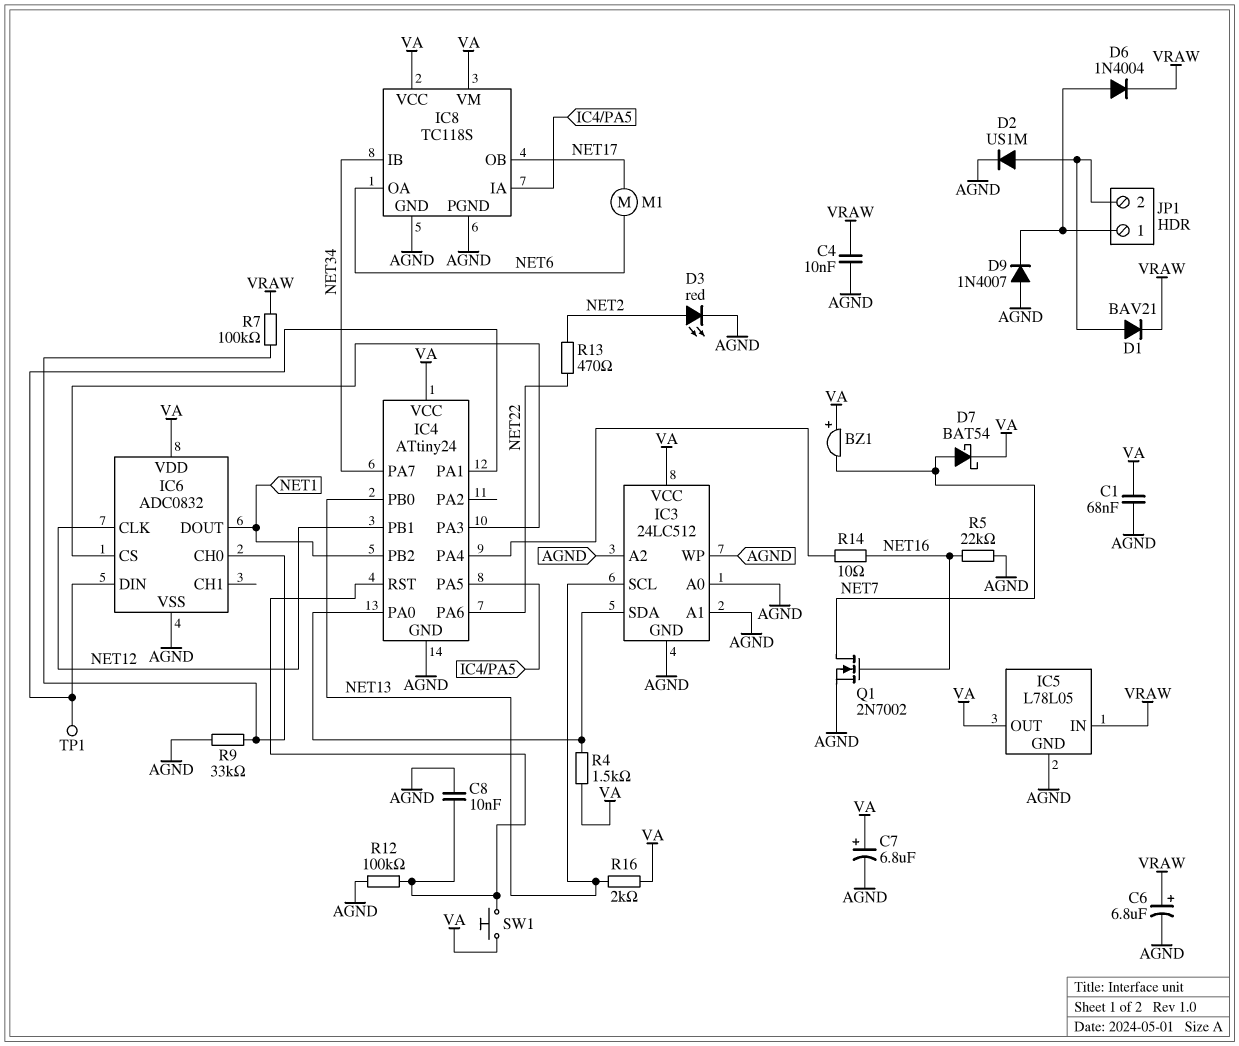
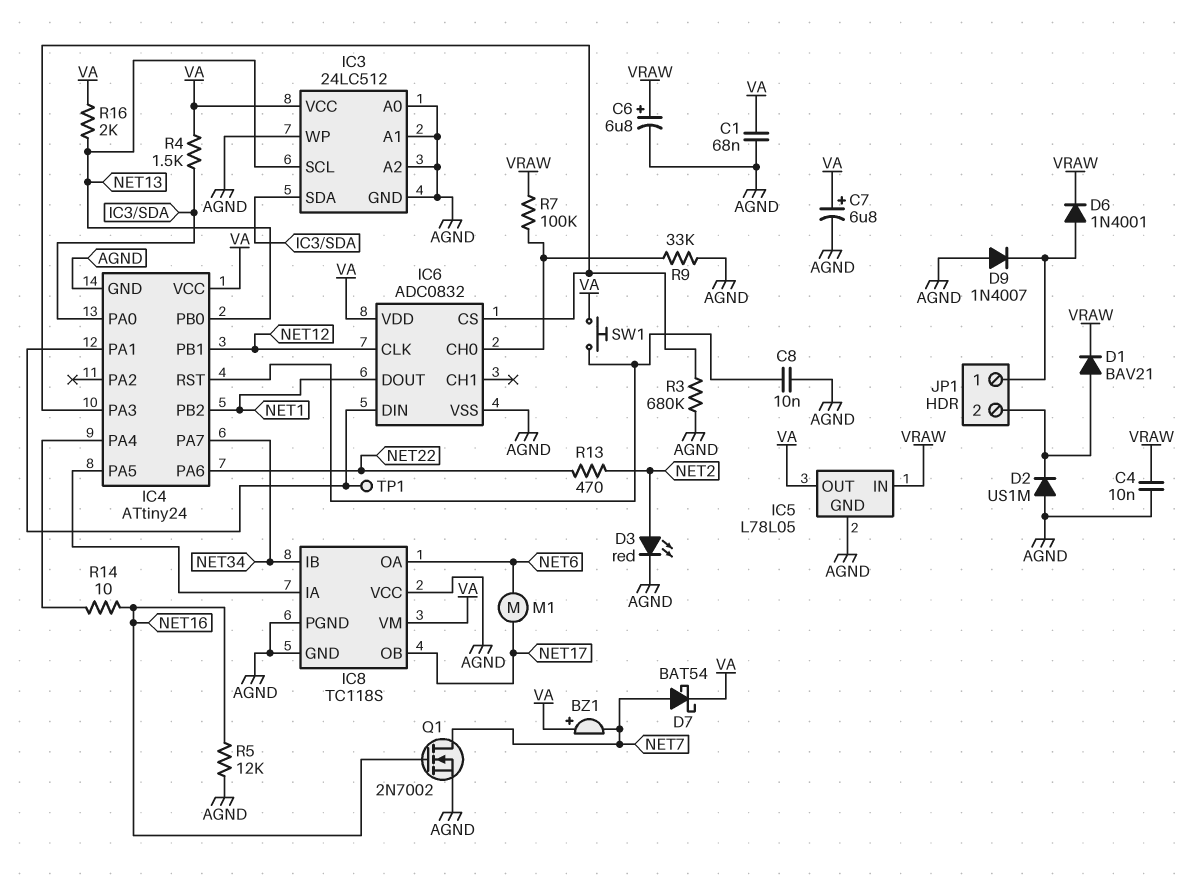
D2: diode US1M (A JP1/2, K AGND) -> diode US1M (A AGND, K JP1/2)
D6: diode 1N4004 (A JP1/1, K VRAW) -> diode 1N4001 (A JP1/1, K VRAW)
IC8 pin VCC: VA -> AGND
R3: none -> 680k (AGND, IC4/PA3)
R5: 22k (AGND, NET16) -> 12k (AGND, NET16)
R12: 100k (AGND, IC4/RST) -> none

